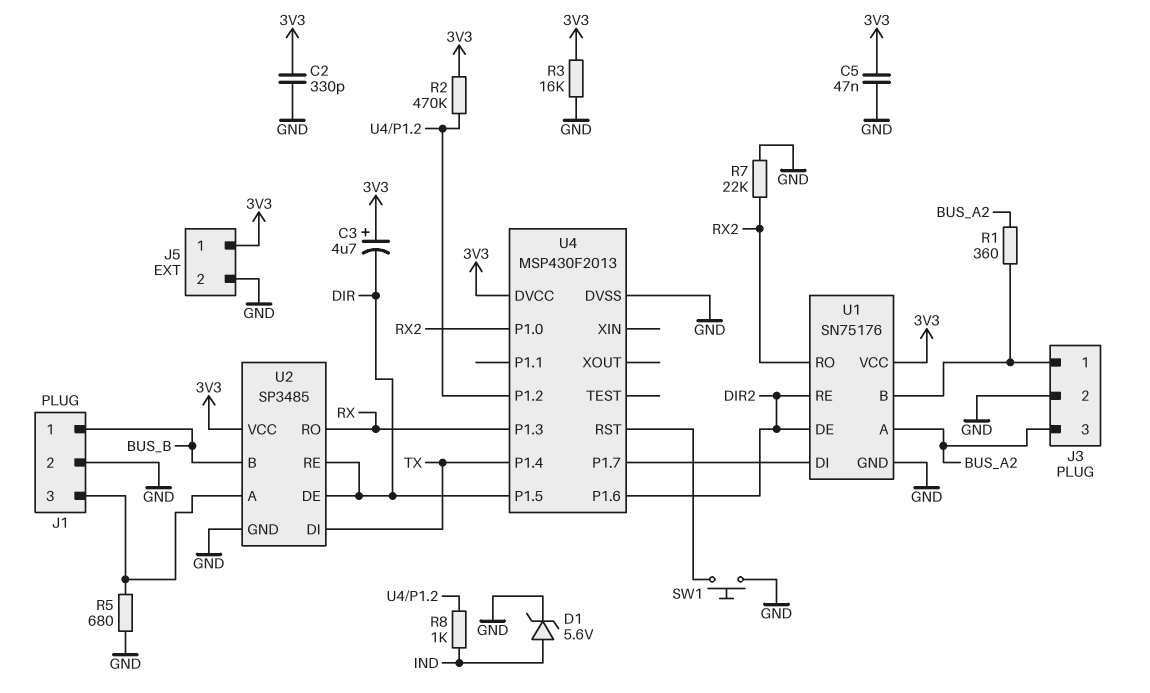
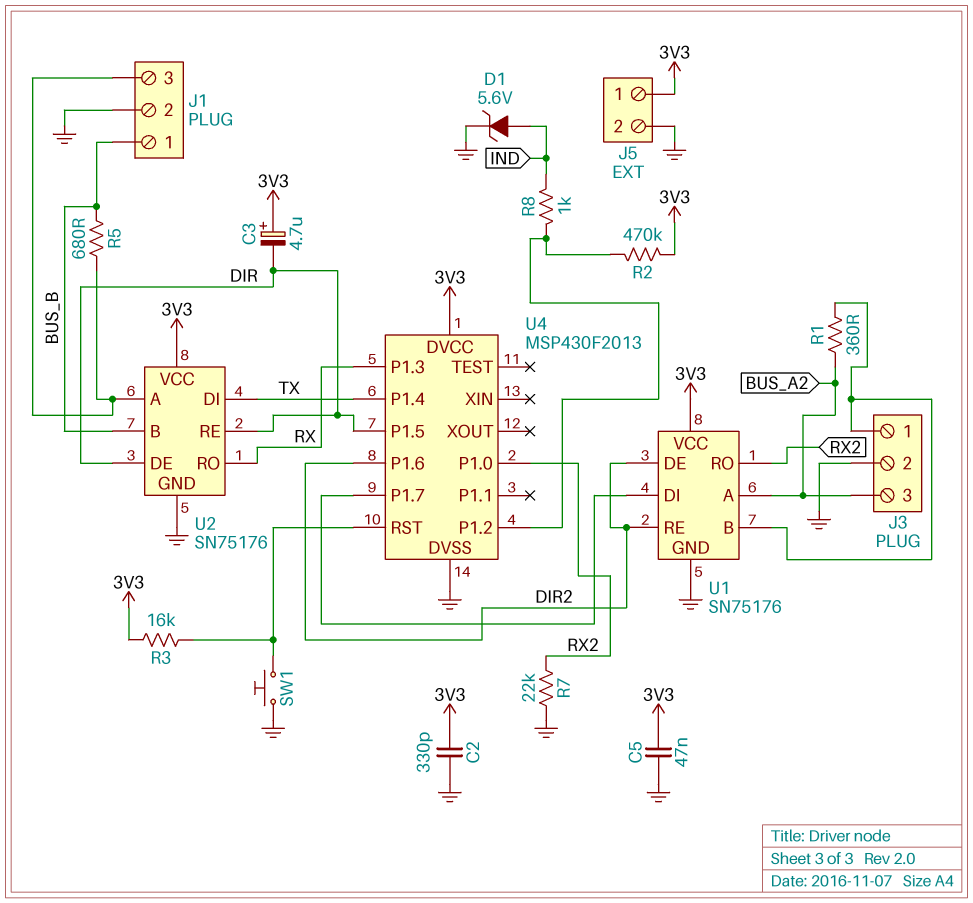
R3: 16k (3V3, GND) -> 16k (3V3, U4/RST)
R5: 680 (GND, J1/3) -> 680 (BUS_B, J1/3)
U2: SP3485 -> SN75176

